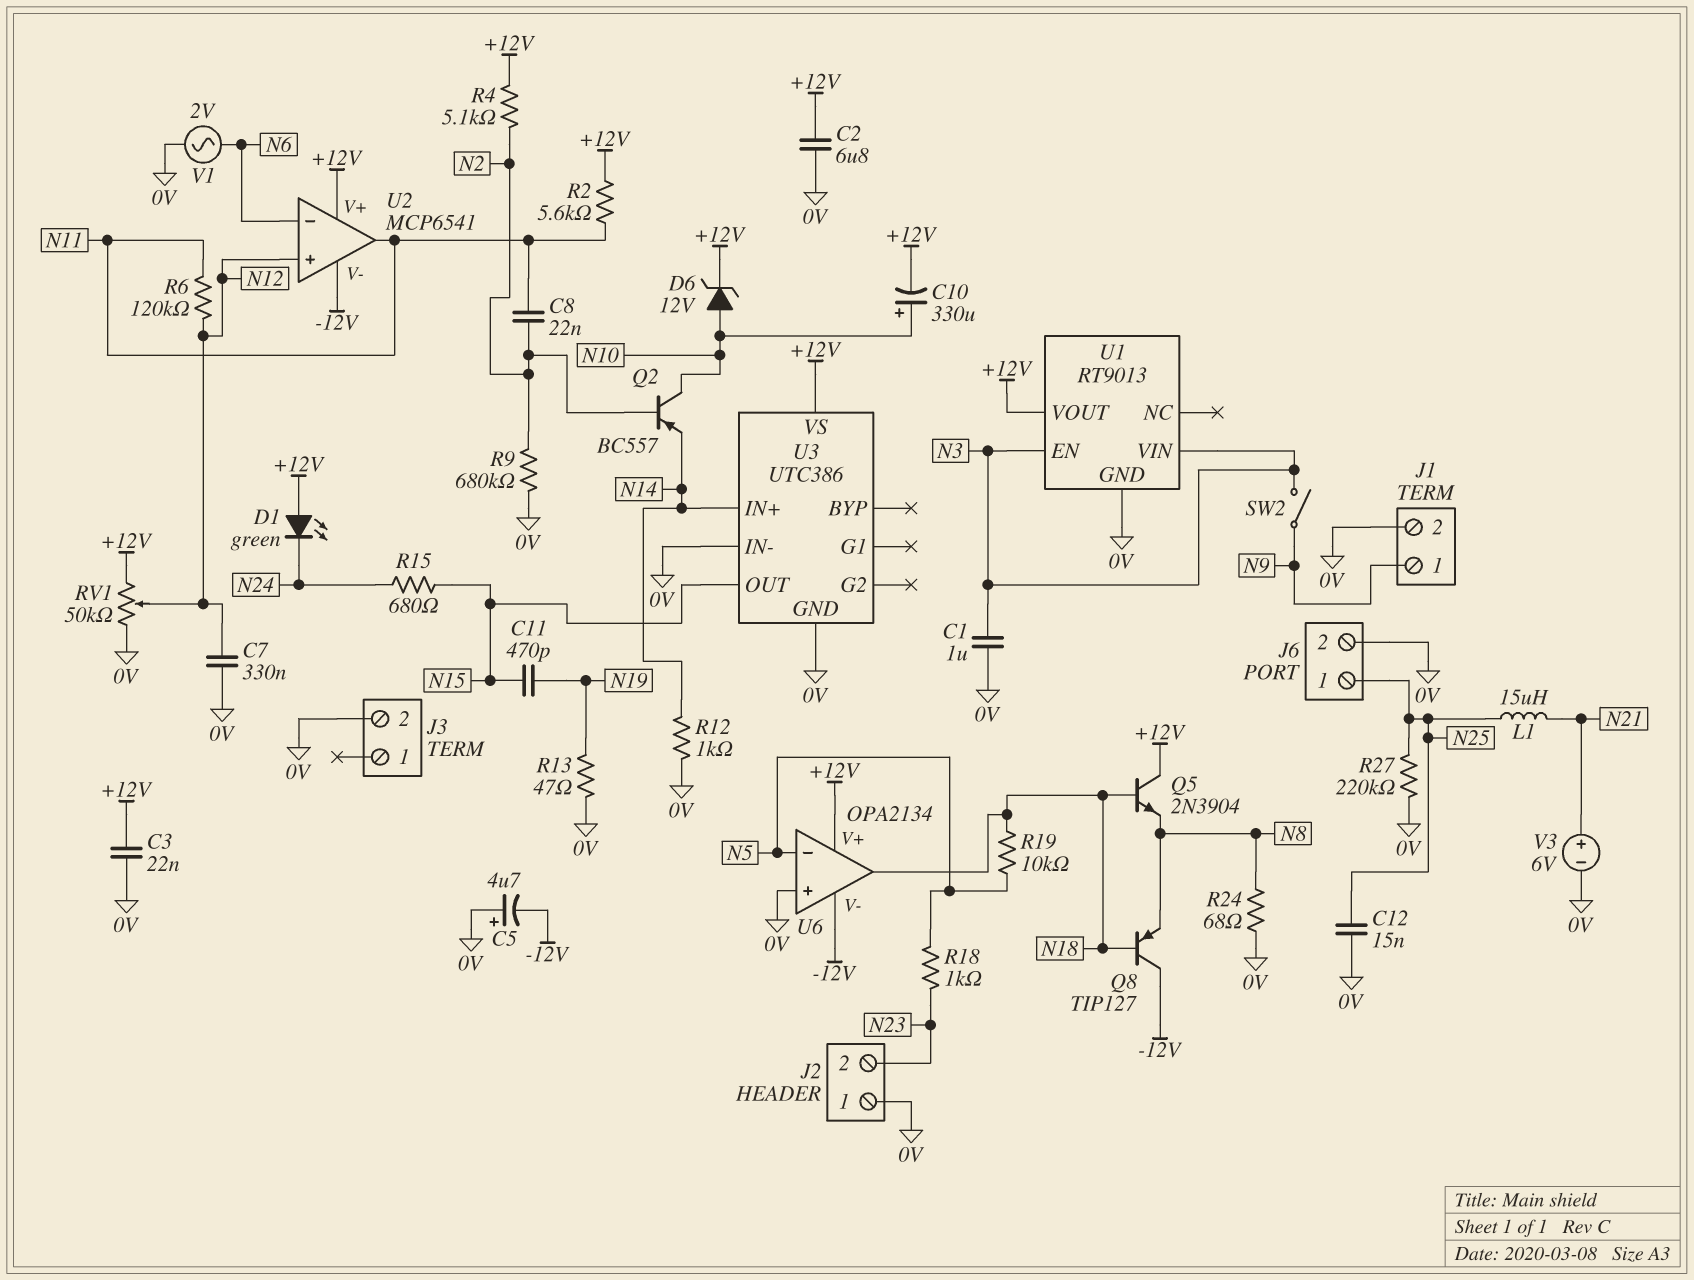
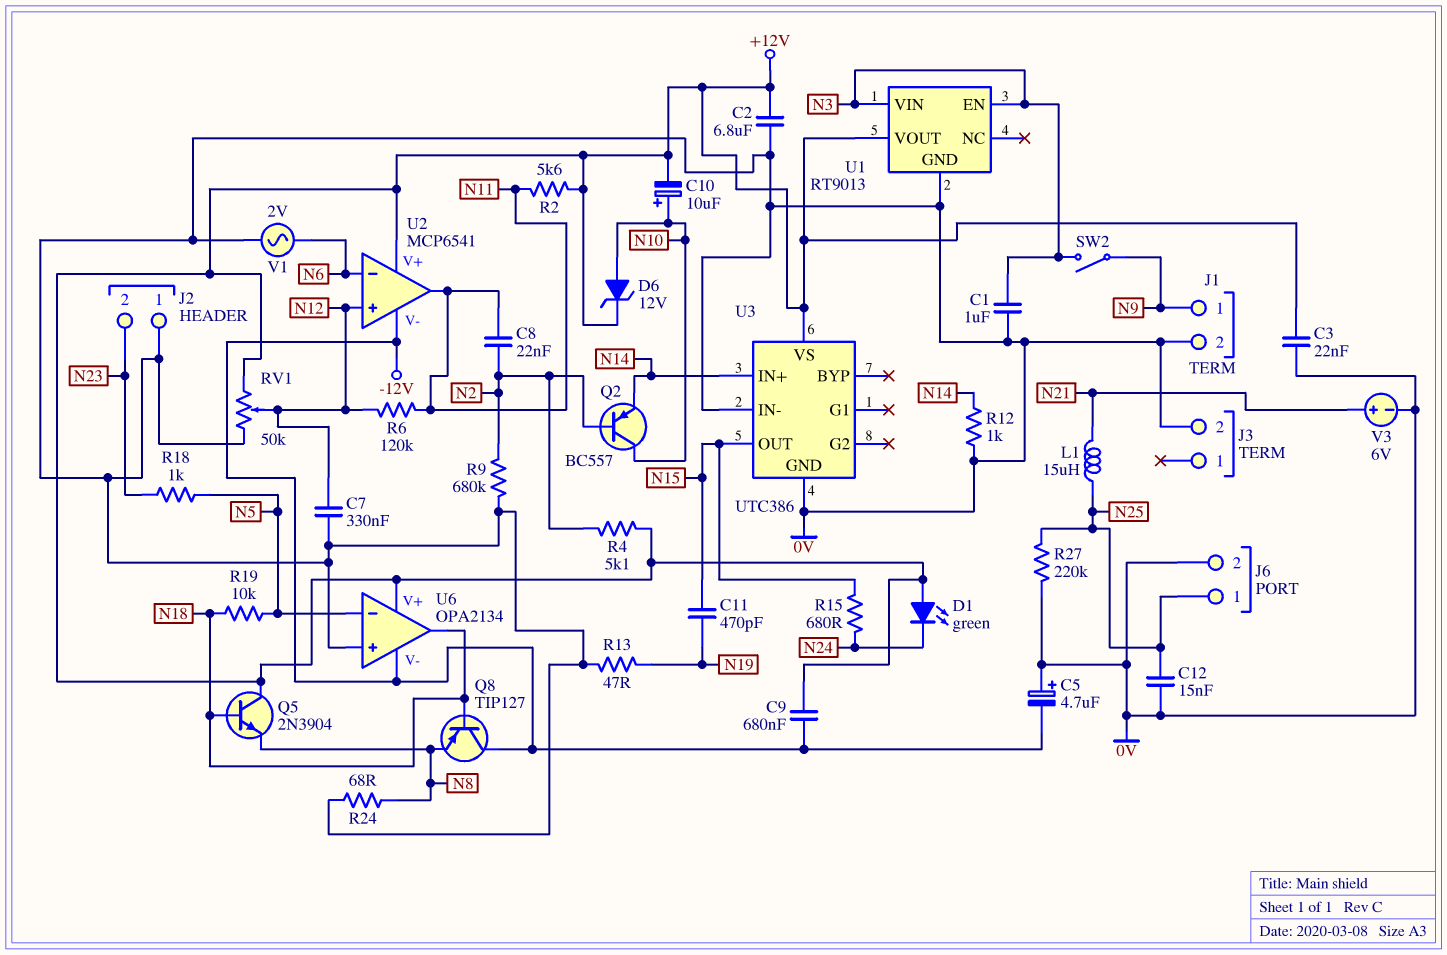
C9: none -> 680nF (+12V, -12V)
C10: 330uF (plus N10, minus +12V) -> 10uF (plus N10, minus +12V)

